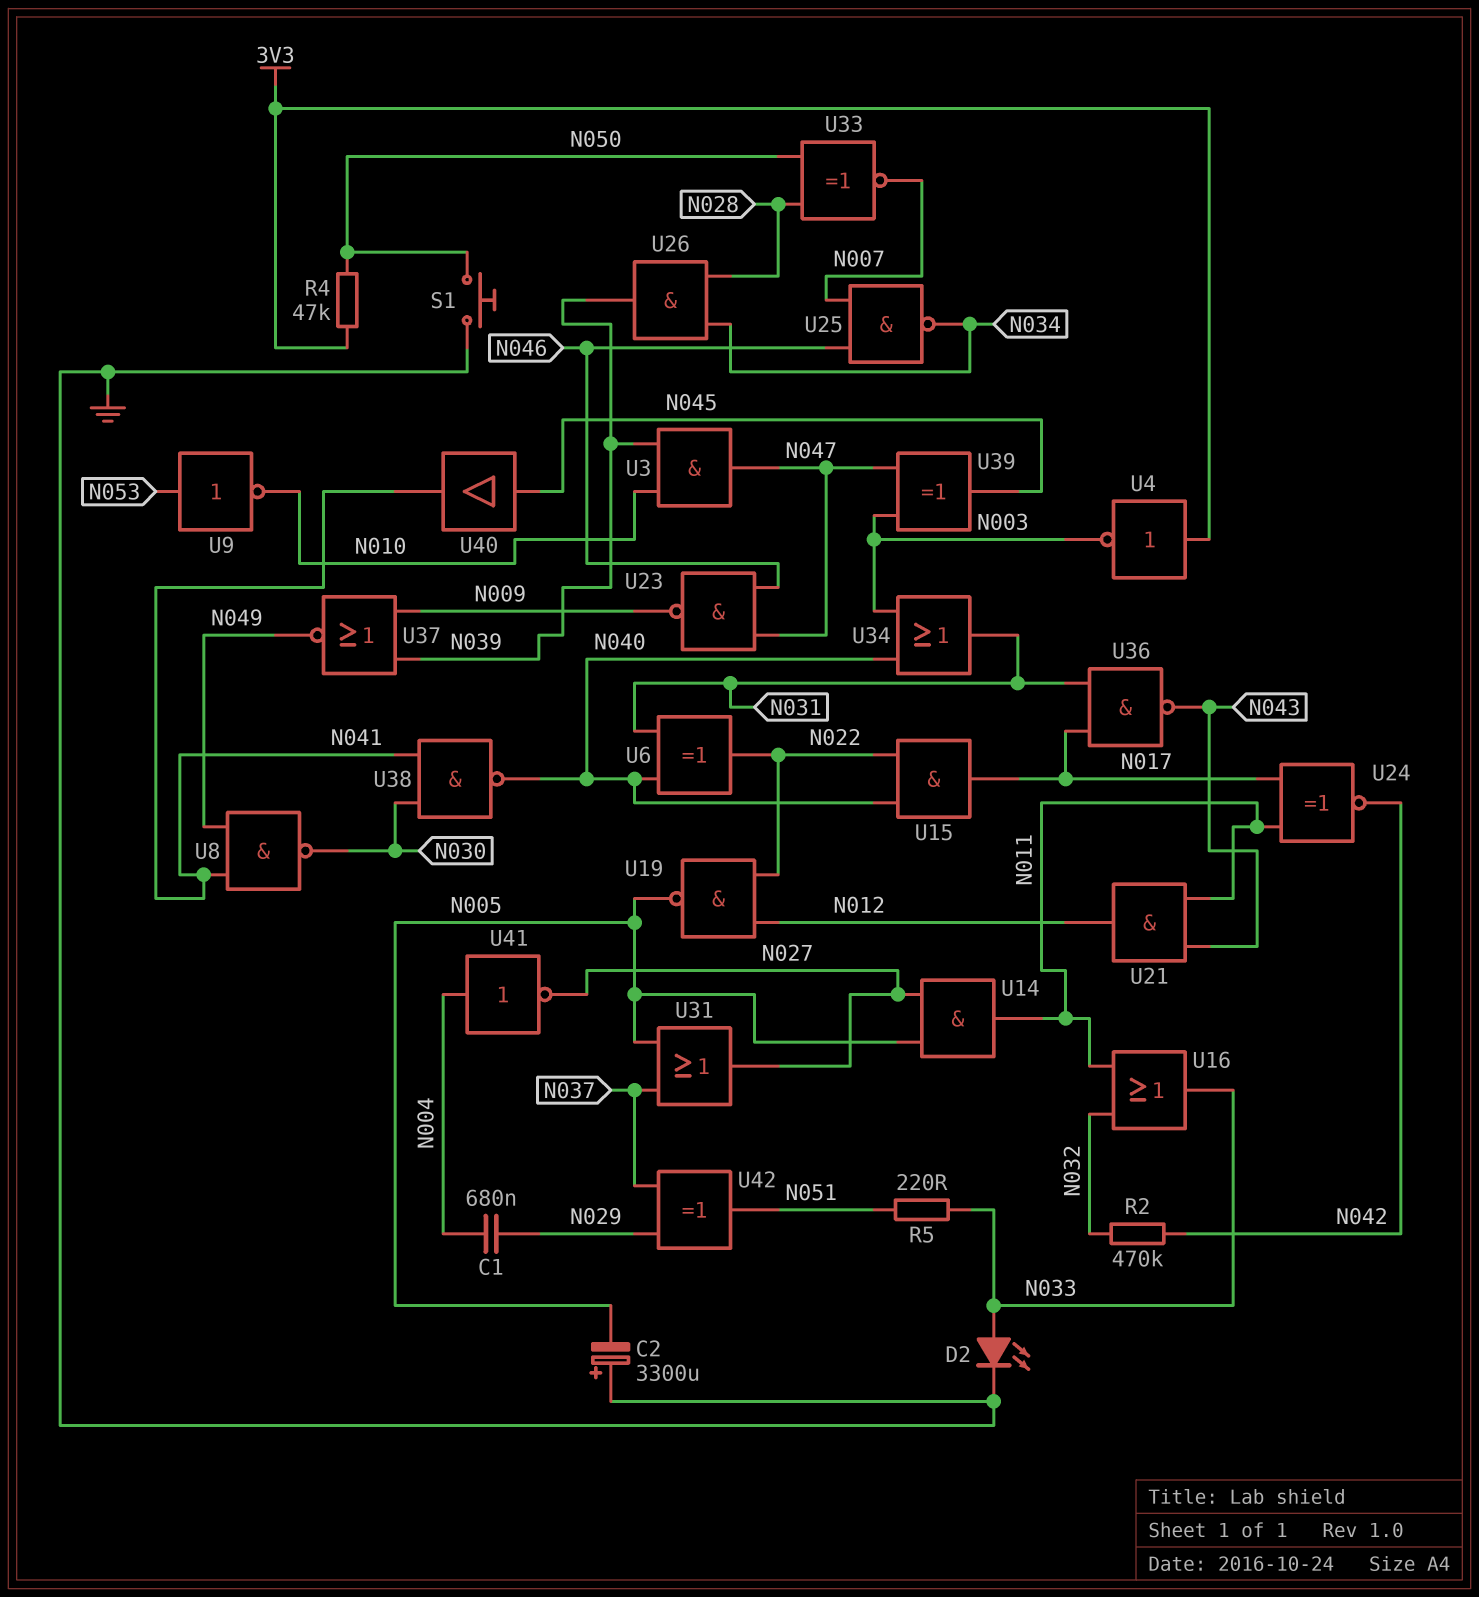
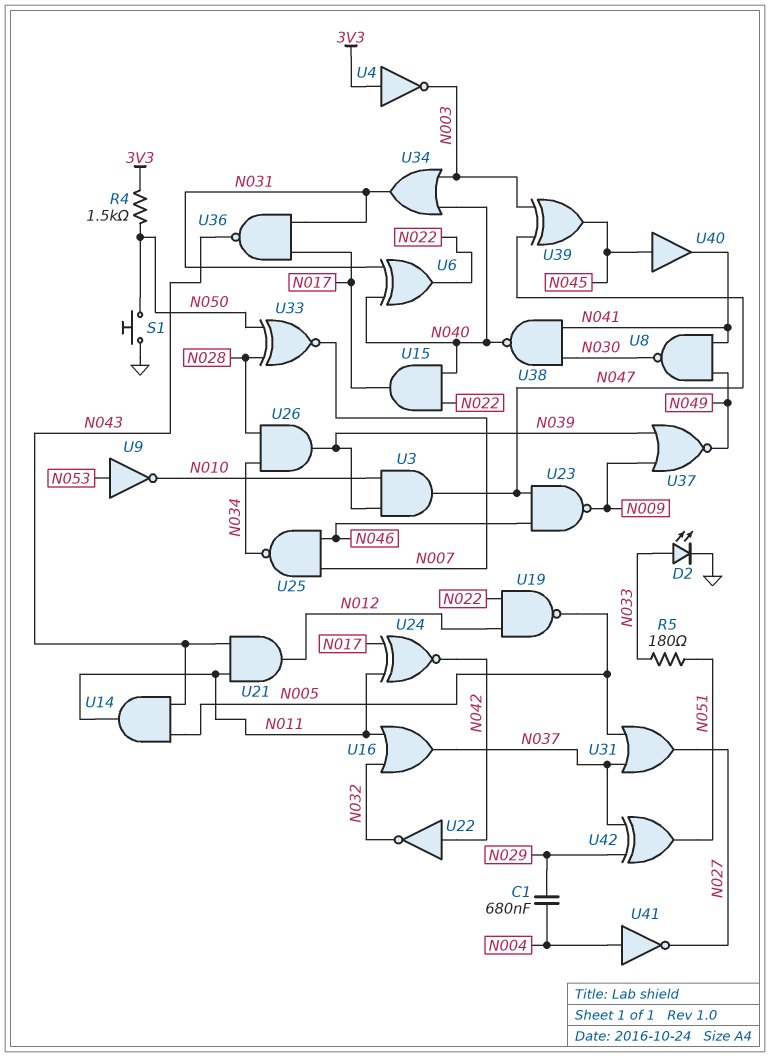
C2: 3300uF (plus GND, minus N005) -> none
R2: 470k (N032, N042) -> none
R4: 47k (3V3, N050) -> 1.5k (3V3, N050)
R5: 220 (N033, N051) -> 180 (N033, N051)
U14: AND (in N005, in N027, out N011) -> AND (in N005, in N043, out N011)
U16: OR (in N011, in N032, out N033) -> OR (in N011, in N032, out N037)
U22: none -> NOT (in N042, out N032)

